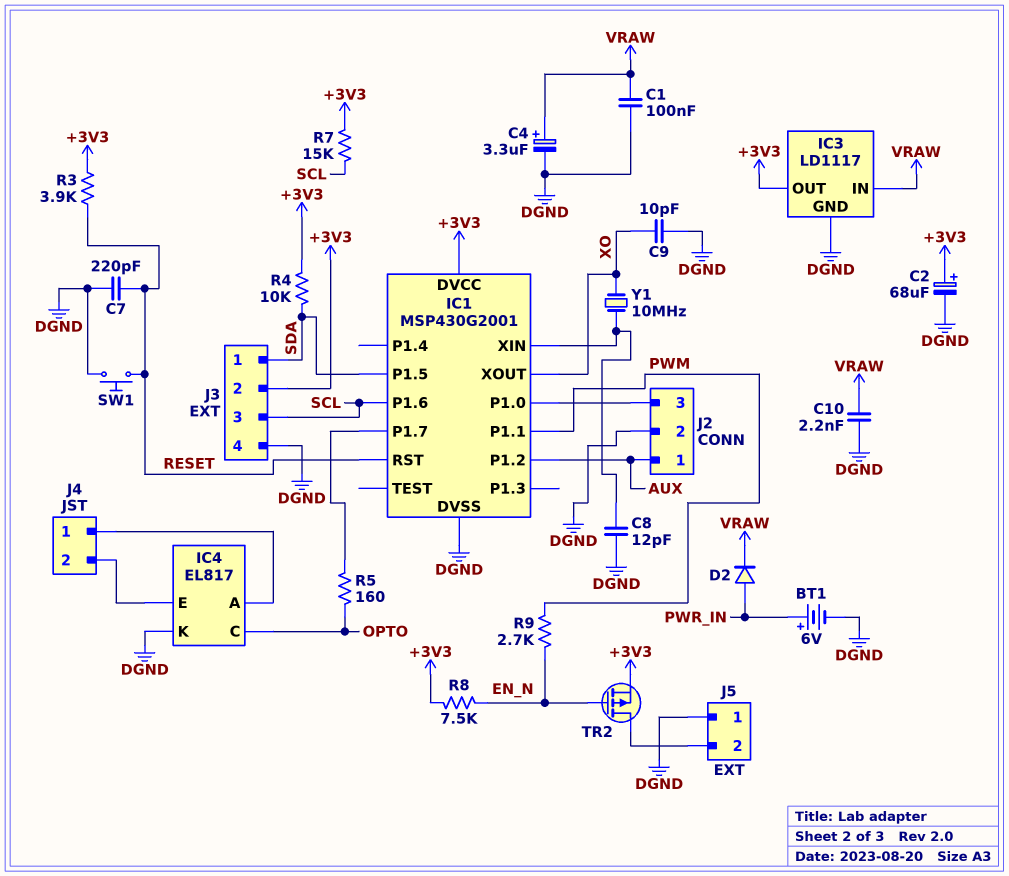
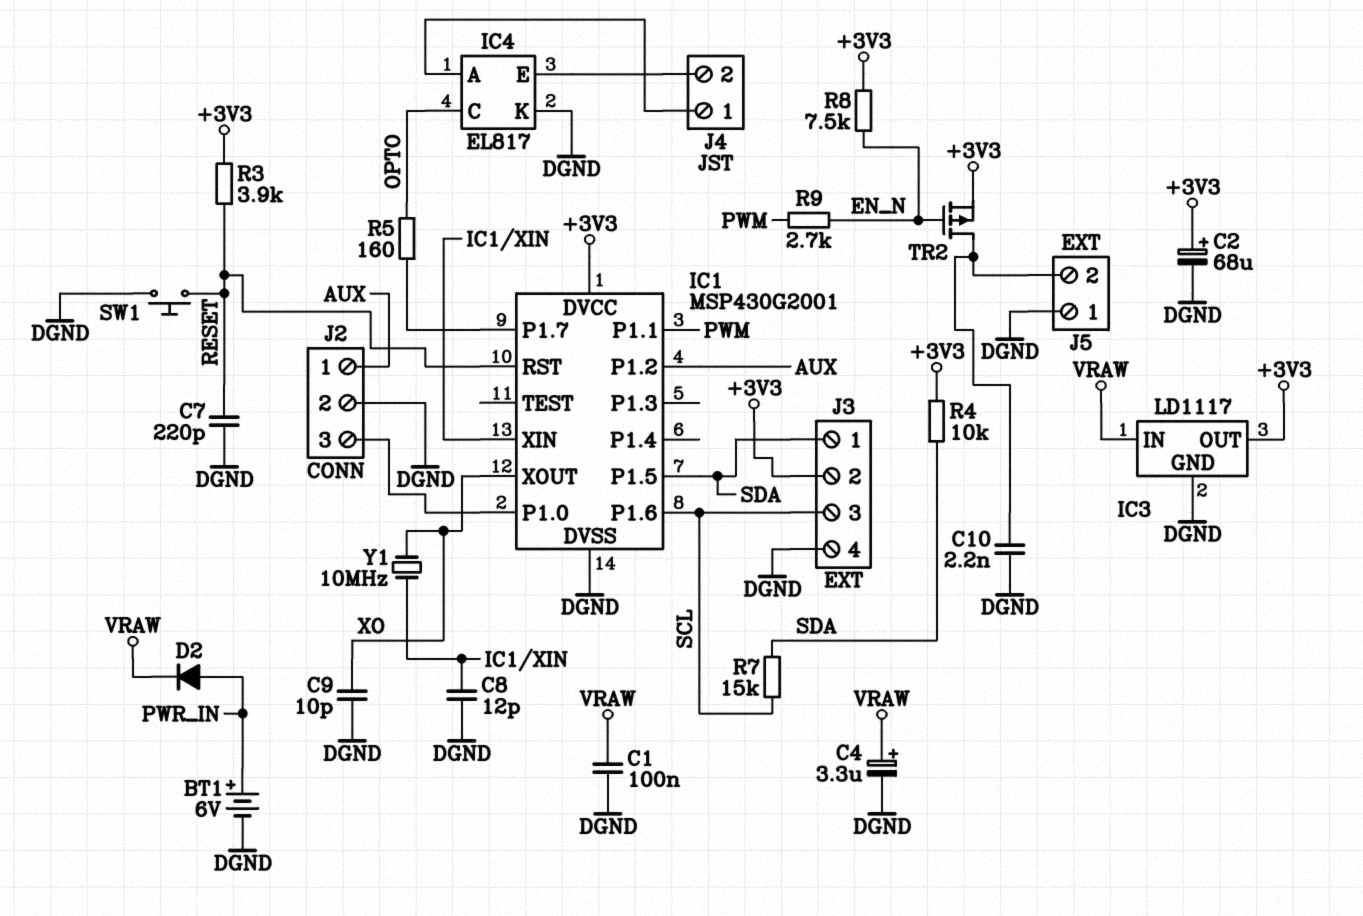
C10: 2.2nF (DGND, VRAW) -> 2.2nF (DGND, J5/2)
R7: 15k (+3V3, SCL) -> 15k (SCL, SDA)

